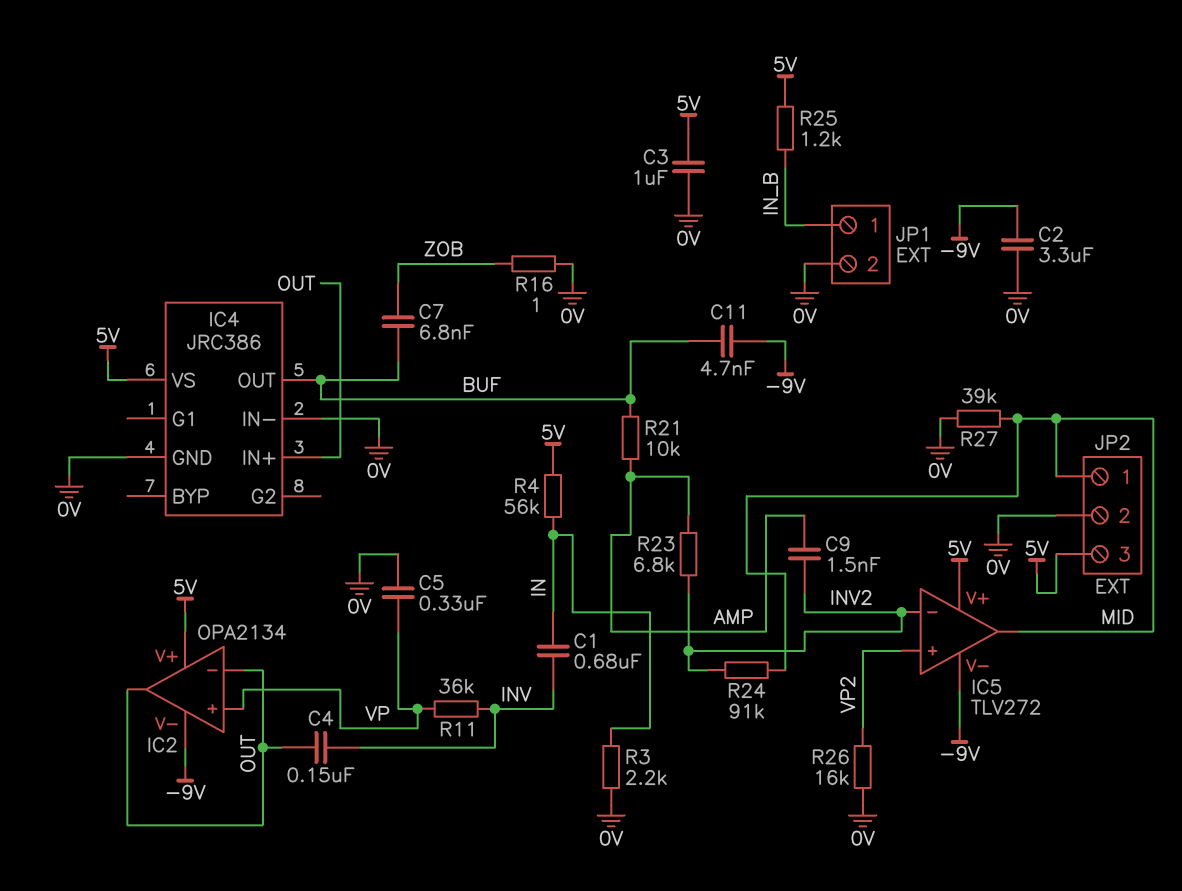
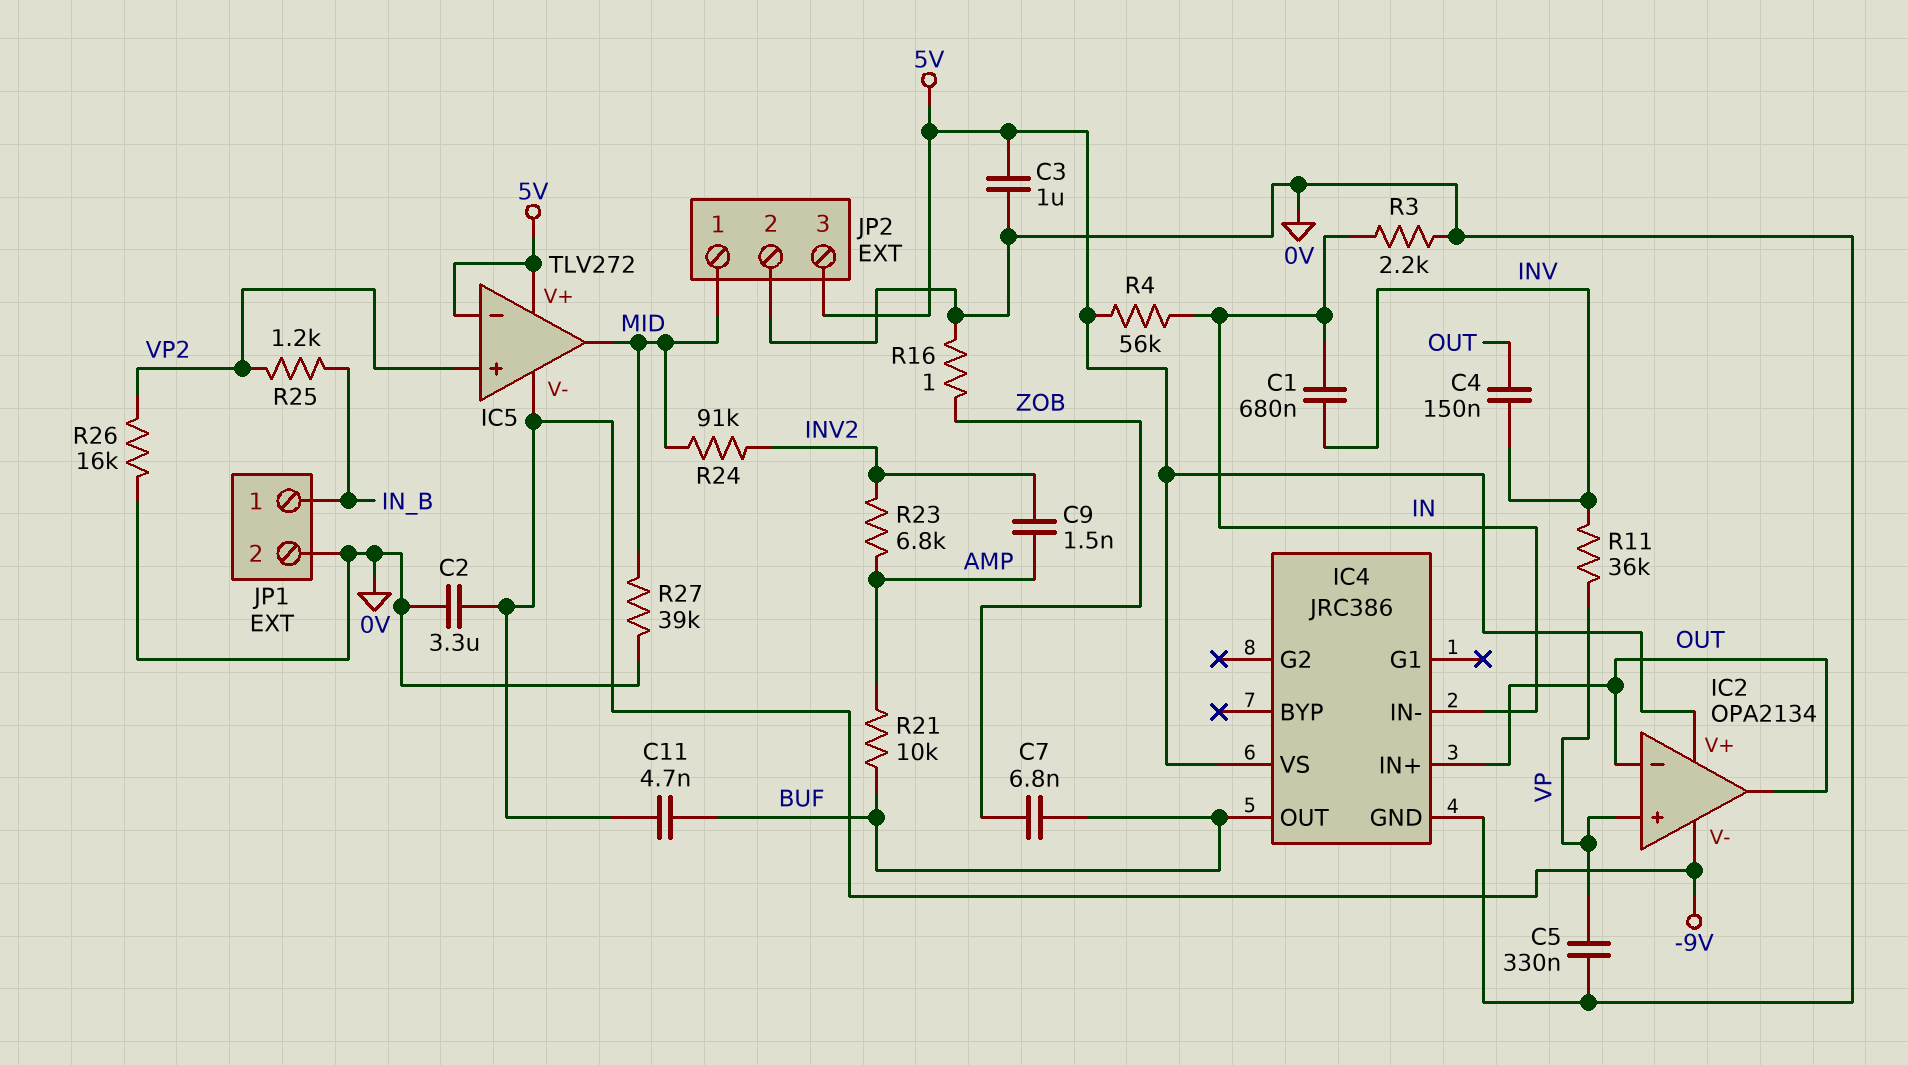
IC4 pin IN-: 0V -> IN
IC5 pin in-: INV2 -> 5V
R25: 1.2k (5V, IN_B) -> 1.2k (IN_B, VP2)

